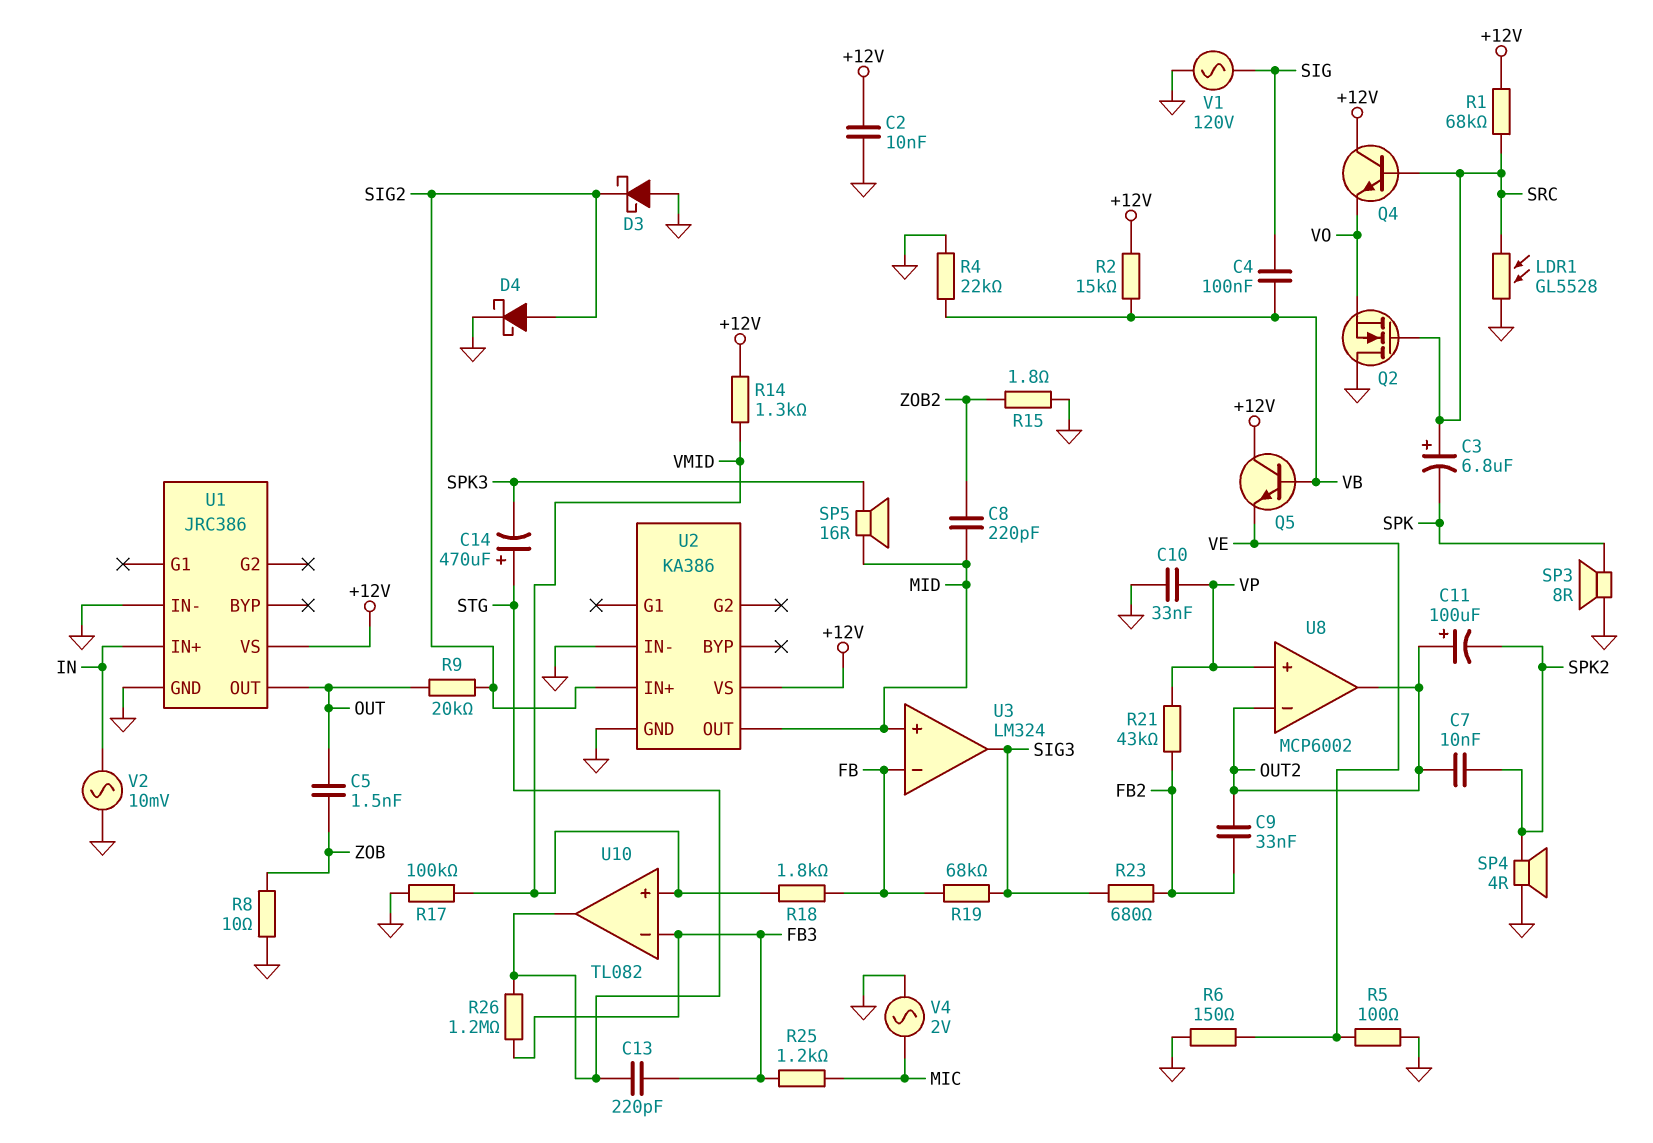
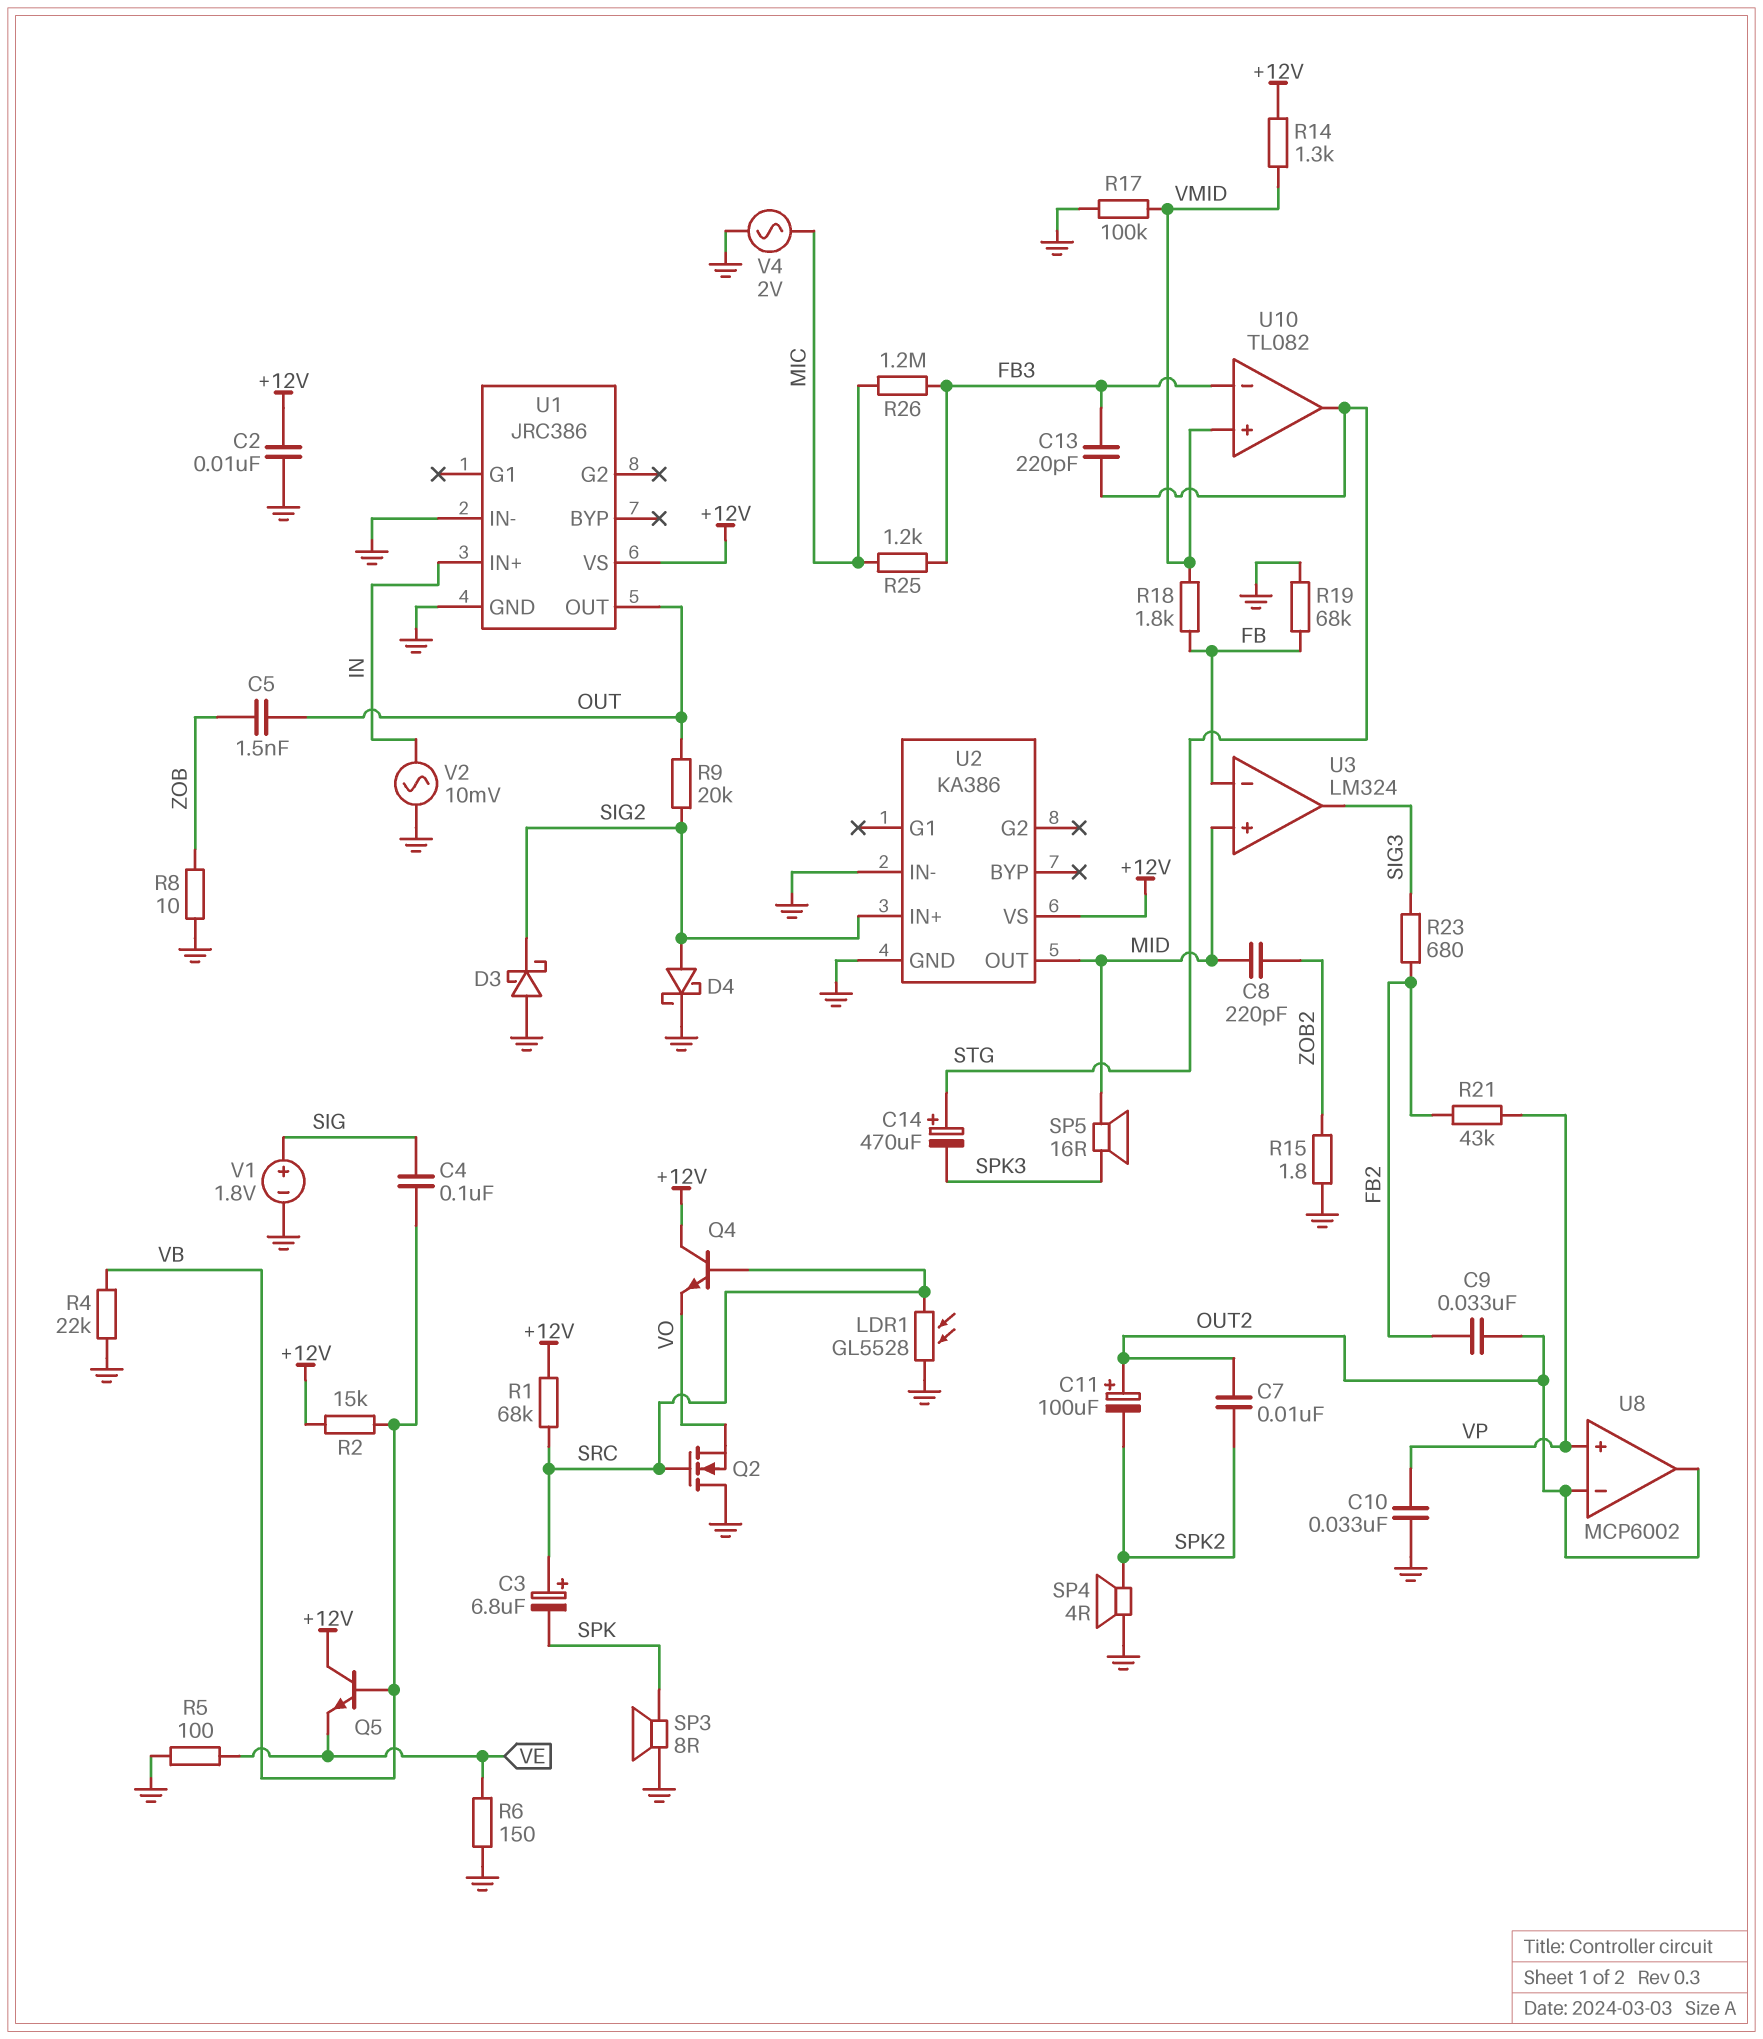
R19: 68k (FB, SIG3) -> 68k (FB, GND)
R26: 1.2M (FB3, STG) -> 1.2M (FB3, MIC)
V1: AC 120V (GND, SIG) -> 1.8V (plus SIG, minus GND)

